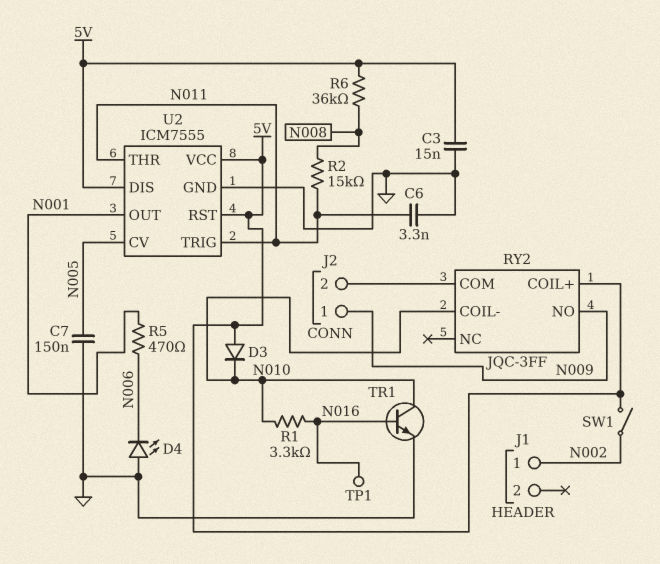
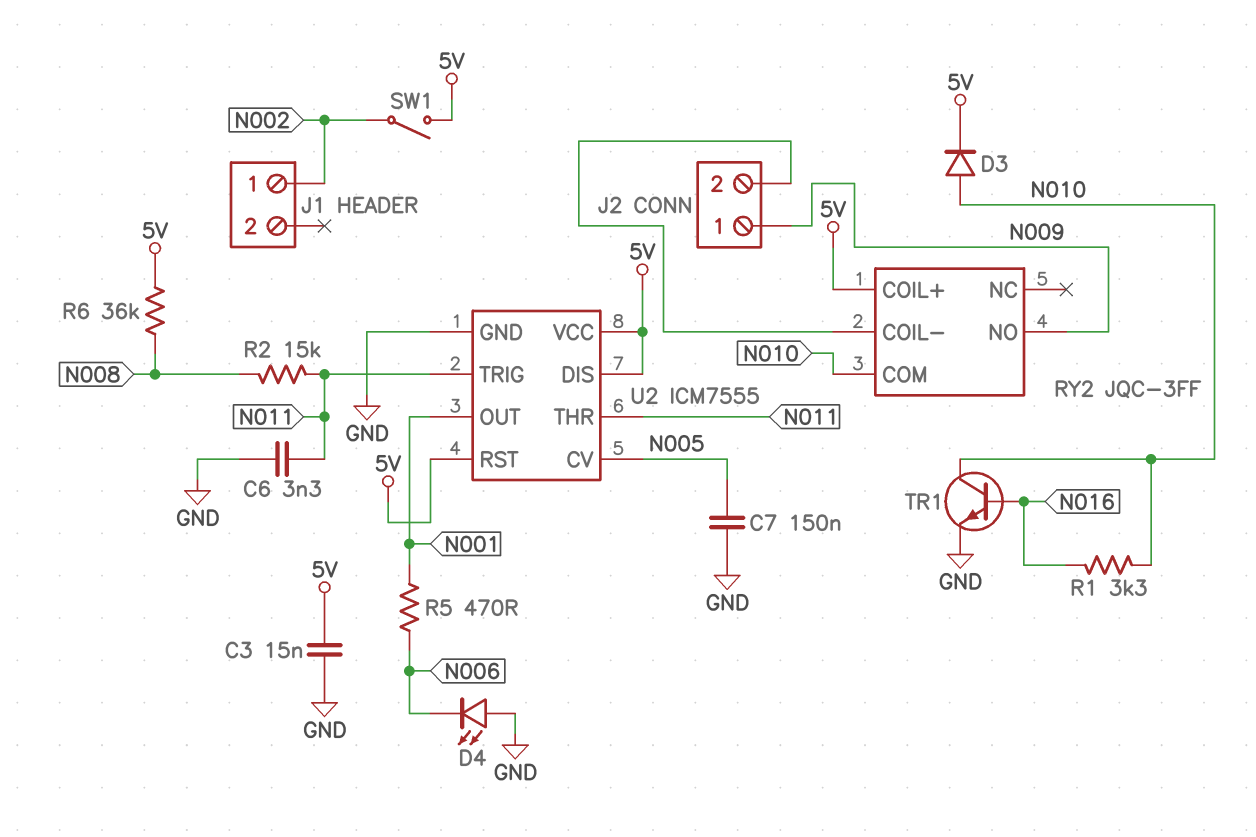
D3: diode (A 5V, K N010) -> diode (A N010, K 5V)
RY2 pin COIL-: N010 -> J2/2
RY2 pin COM: J2/2 -> N010
TP1: test point (N016) -> none

